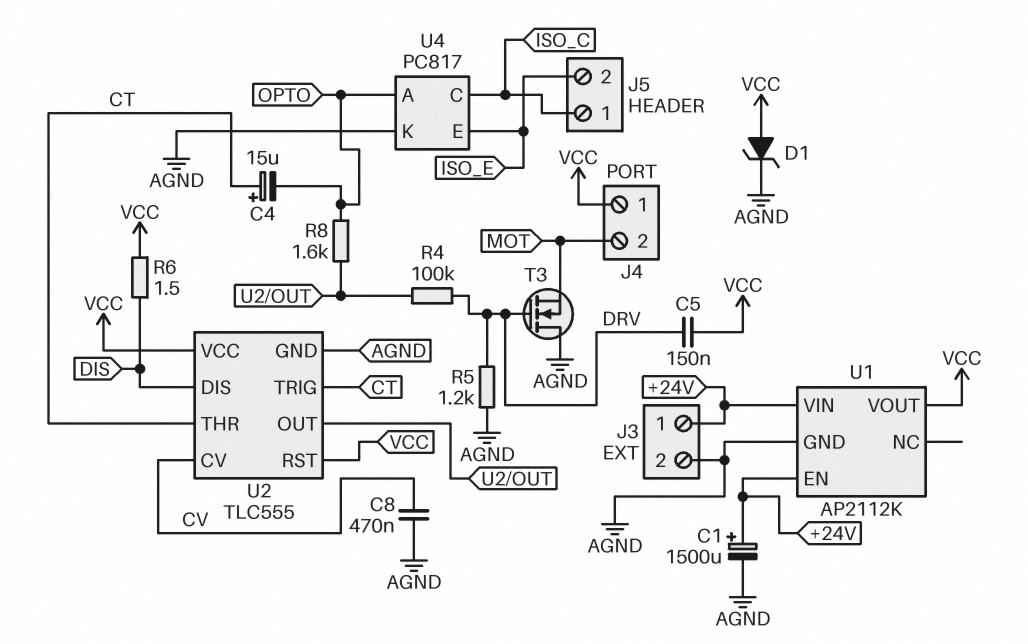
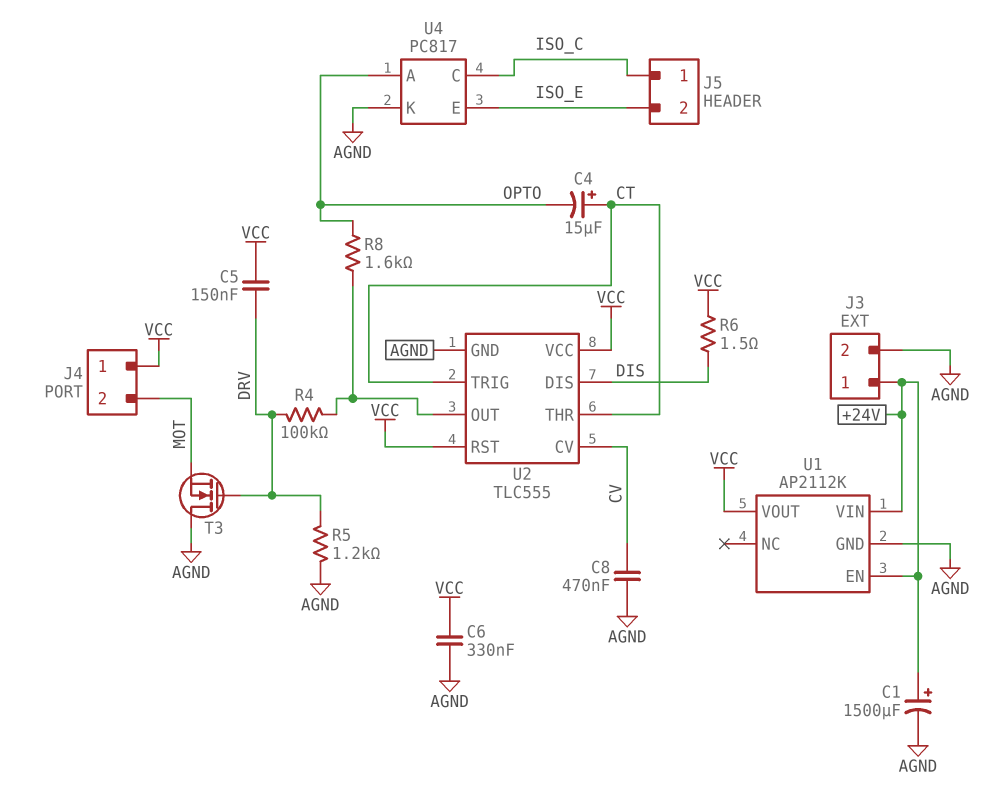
C6: none -> 330nF (AGND, VCC)
D1: zener (A VCC, K AGND) -> none

